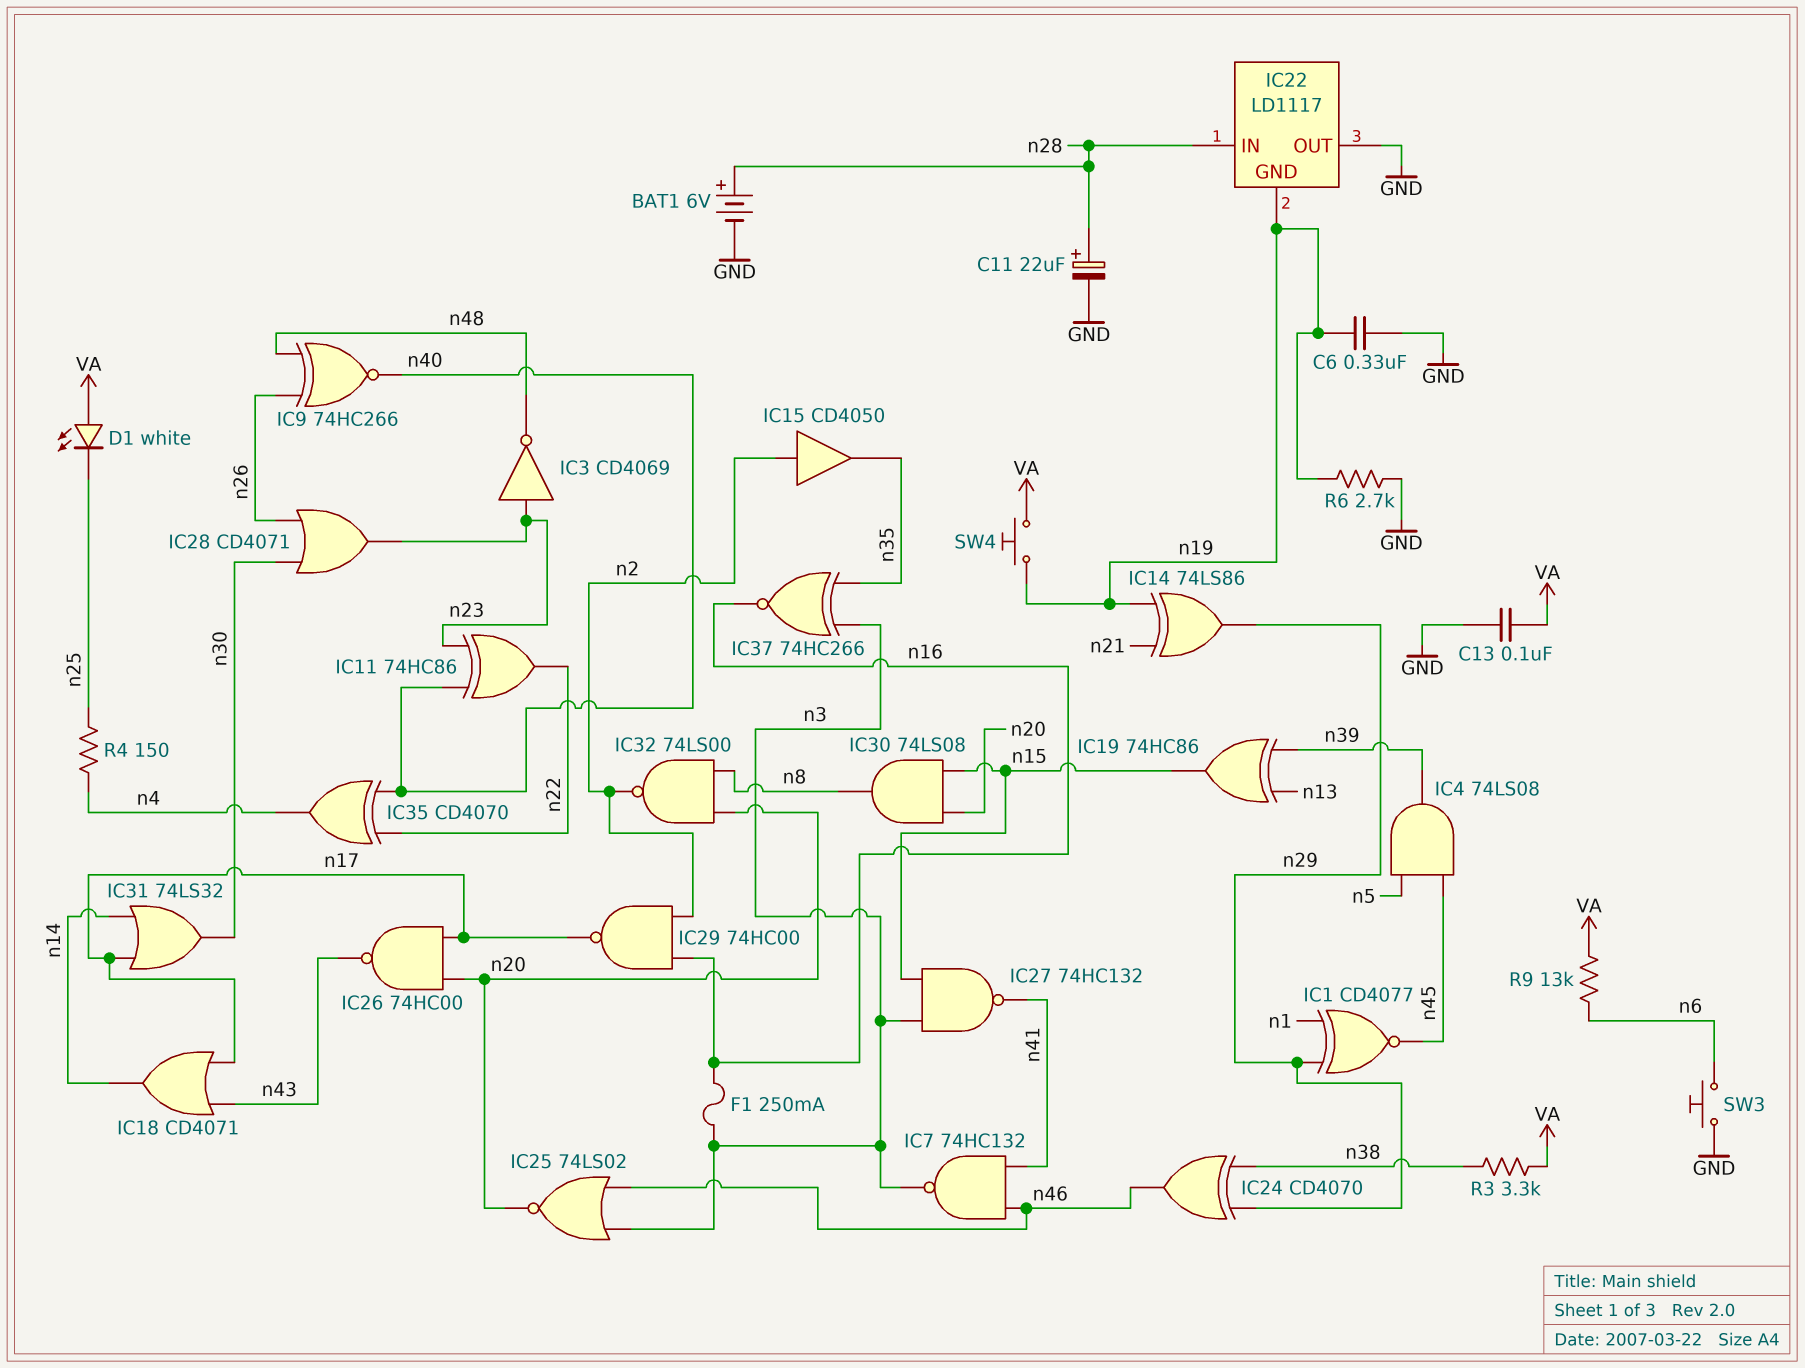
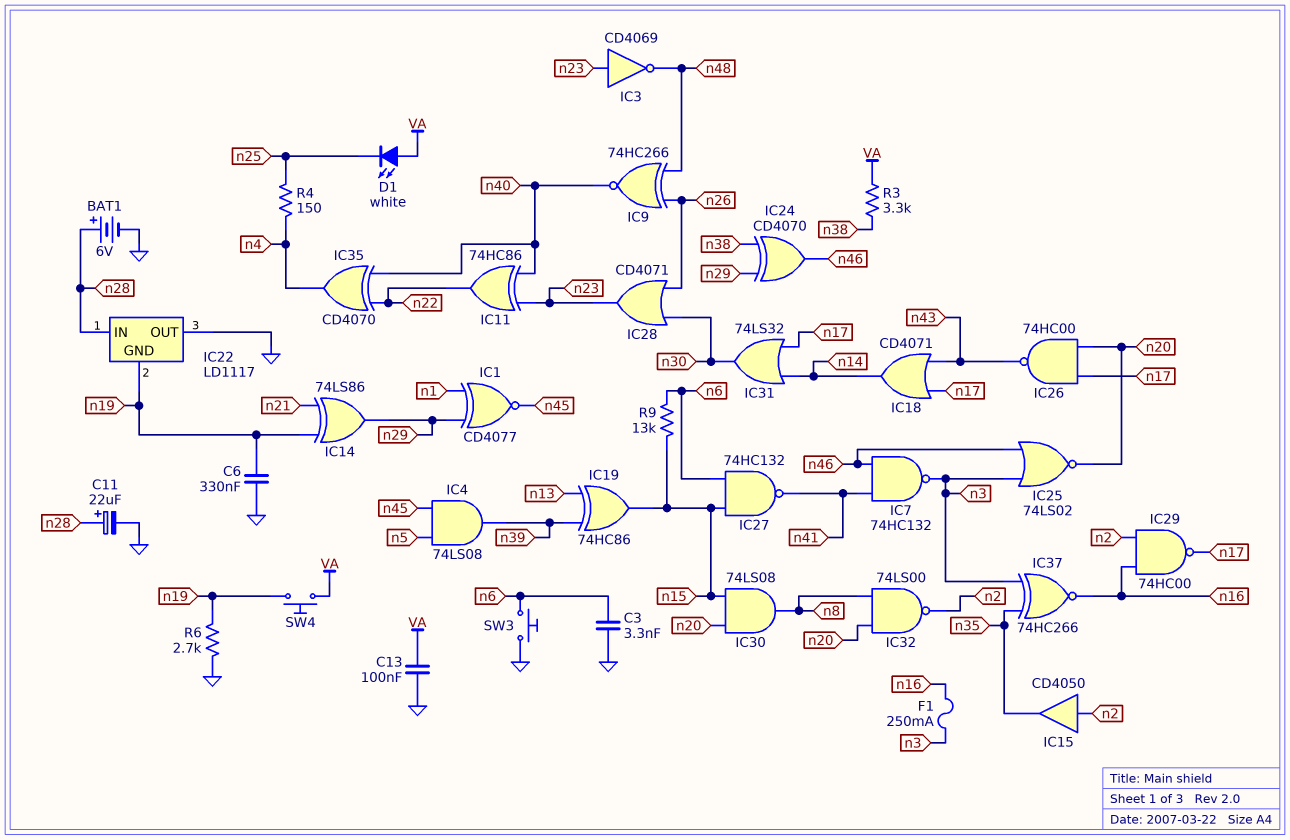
C3: none -> 3.3nF (GND, n6)
IC27: NAND 74HC132 (in n3, in n15, out n41) -> NAND 74HC132 (in n6, in n15, out n41)
R9: 13k (VA, n6) -> 13k (n6, n15)

